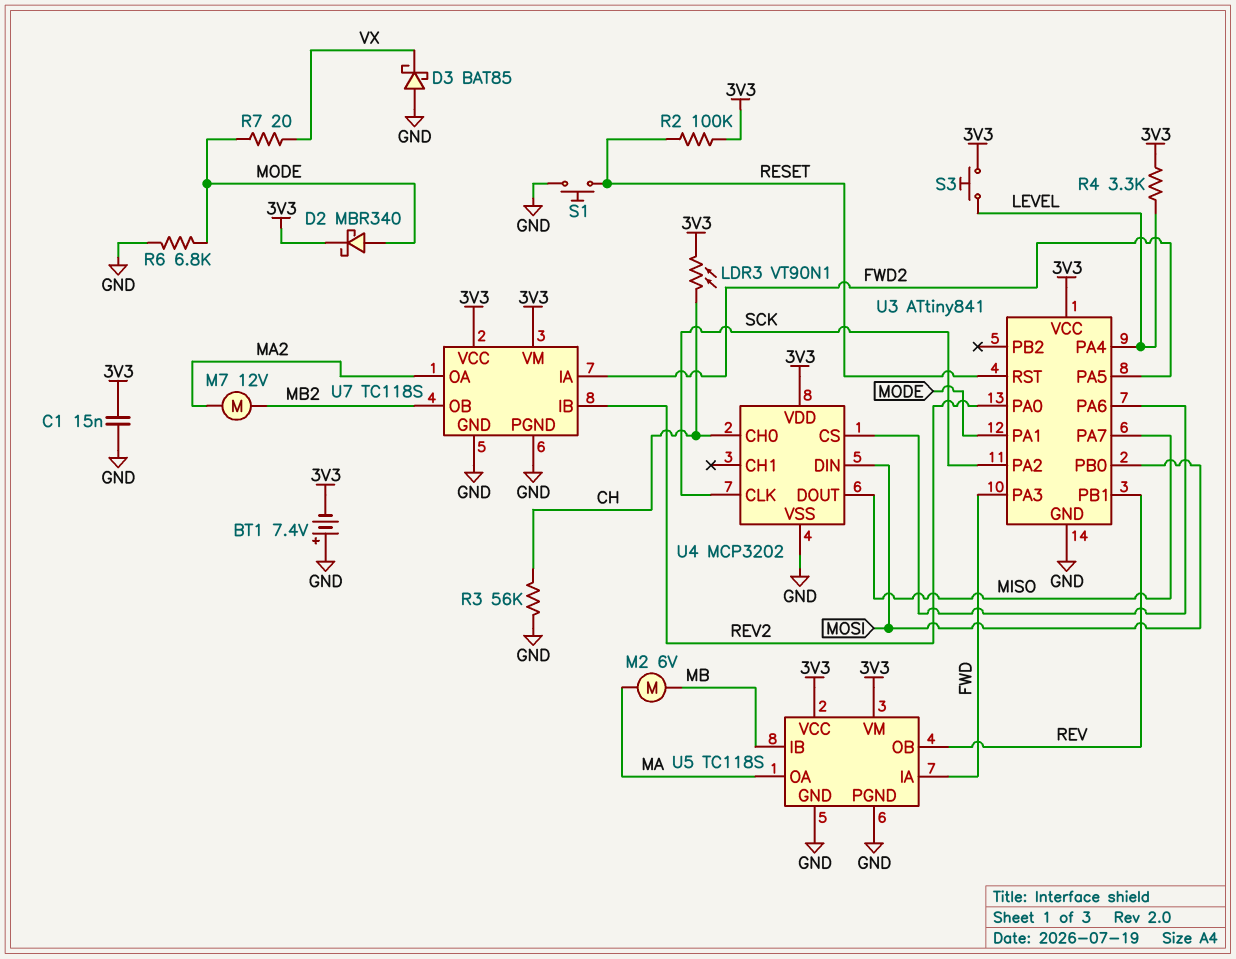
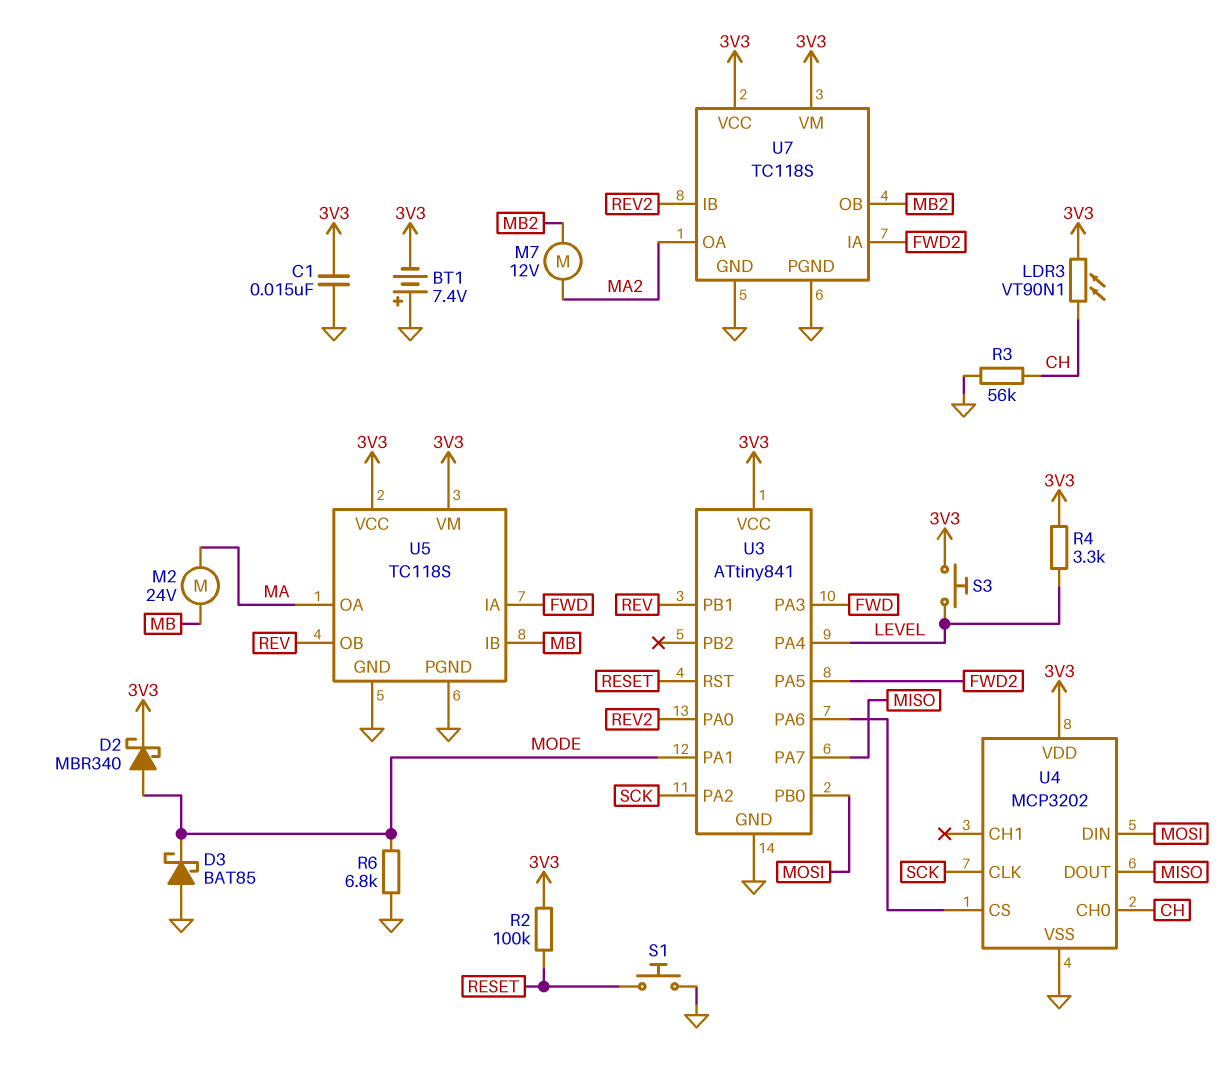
D3: schottky BAT85 (A GND, K VX) -> schottky BAT85 (A GND, K MODE)
M2: motor 6V (MA, MB) -> motor 24V (MA, MB)
R7: 20 (MODE, VX) -> none

